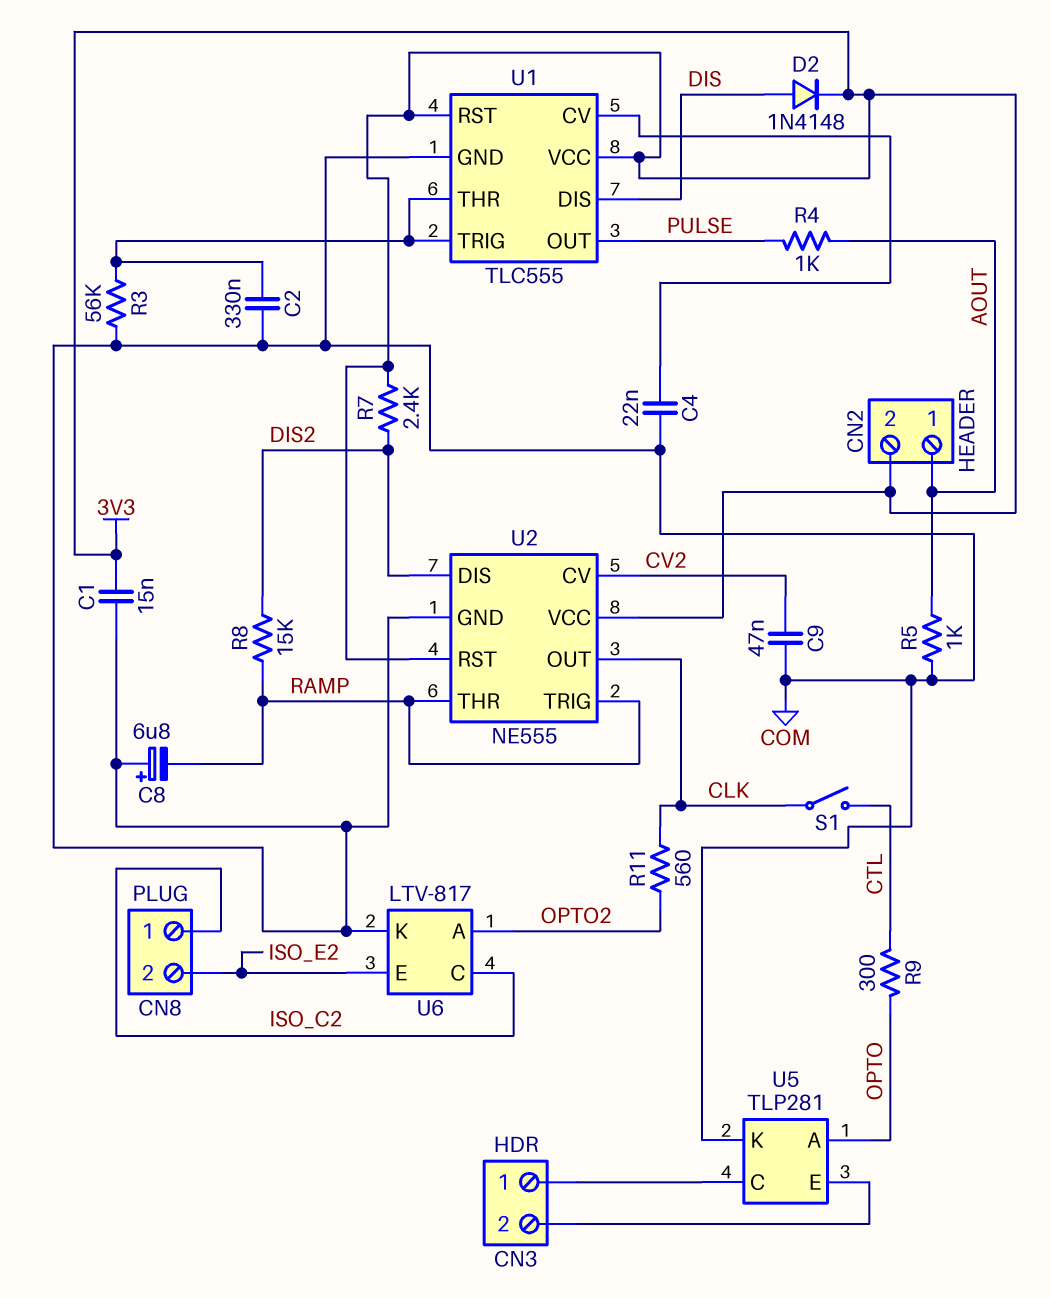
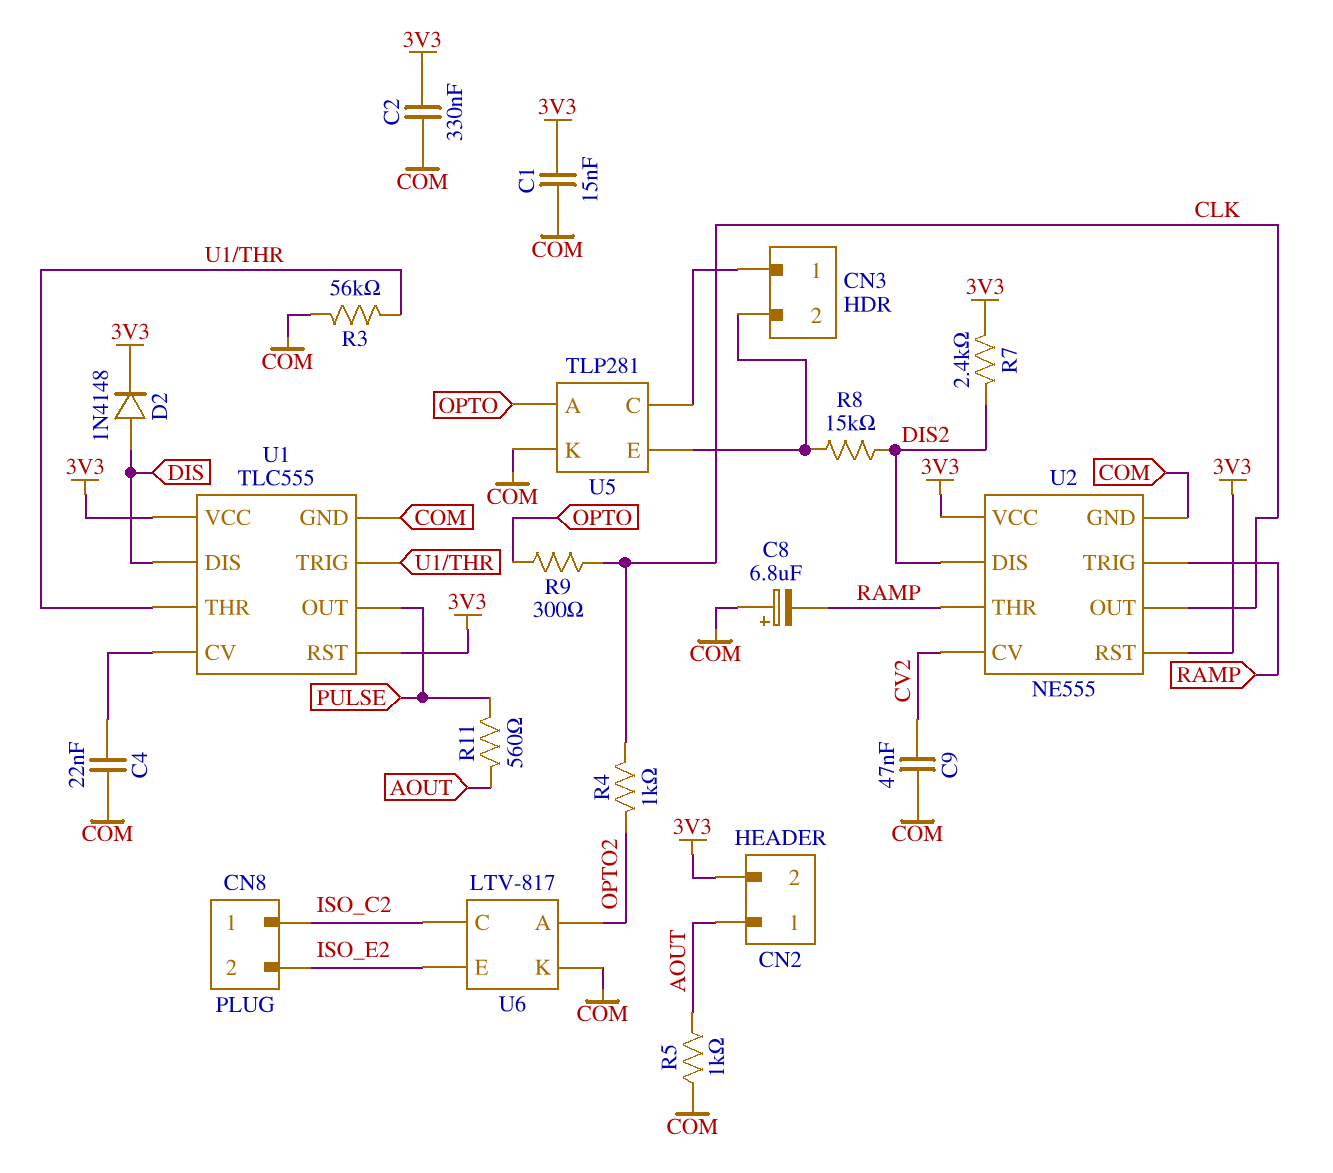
C2: 330nF (COM, U1/THR) -> 330nF (3V3, COM)
R4: 1k (AOUT, PULSE) -> 1k (CLK, OPTO2)
R8: 15k (DIS2, RAMP) -> 15k (CN3/2, DIS2)
R9: 300 (CTL, OPTO) -> 300 (CLK, OPTO)
R11: 560 (CLK, OPTO2) -> 560 (AOUT, PULSE)
S1: switch (CLK, CTL) -> none

